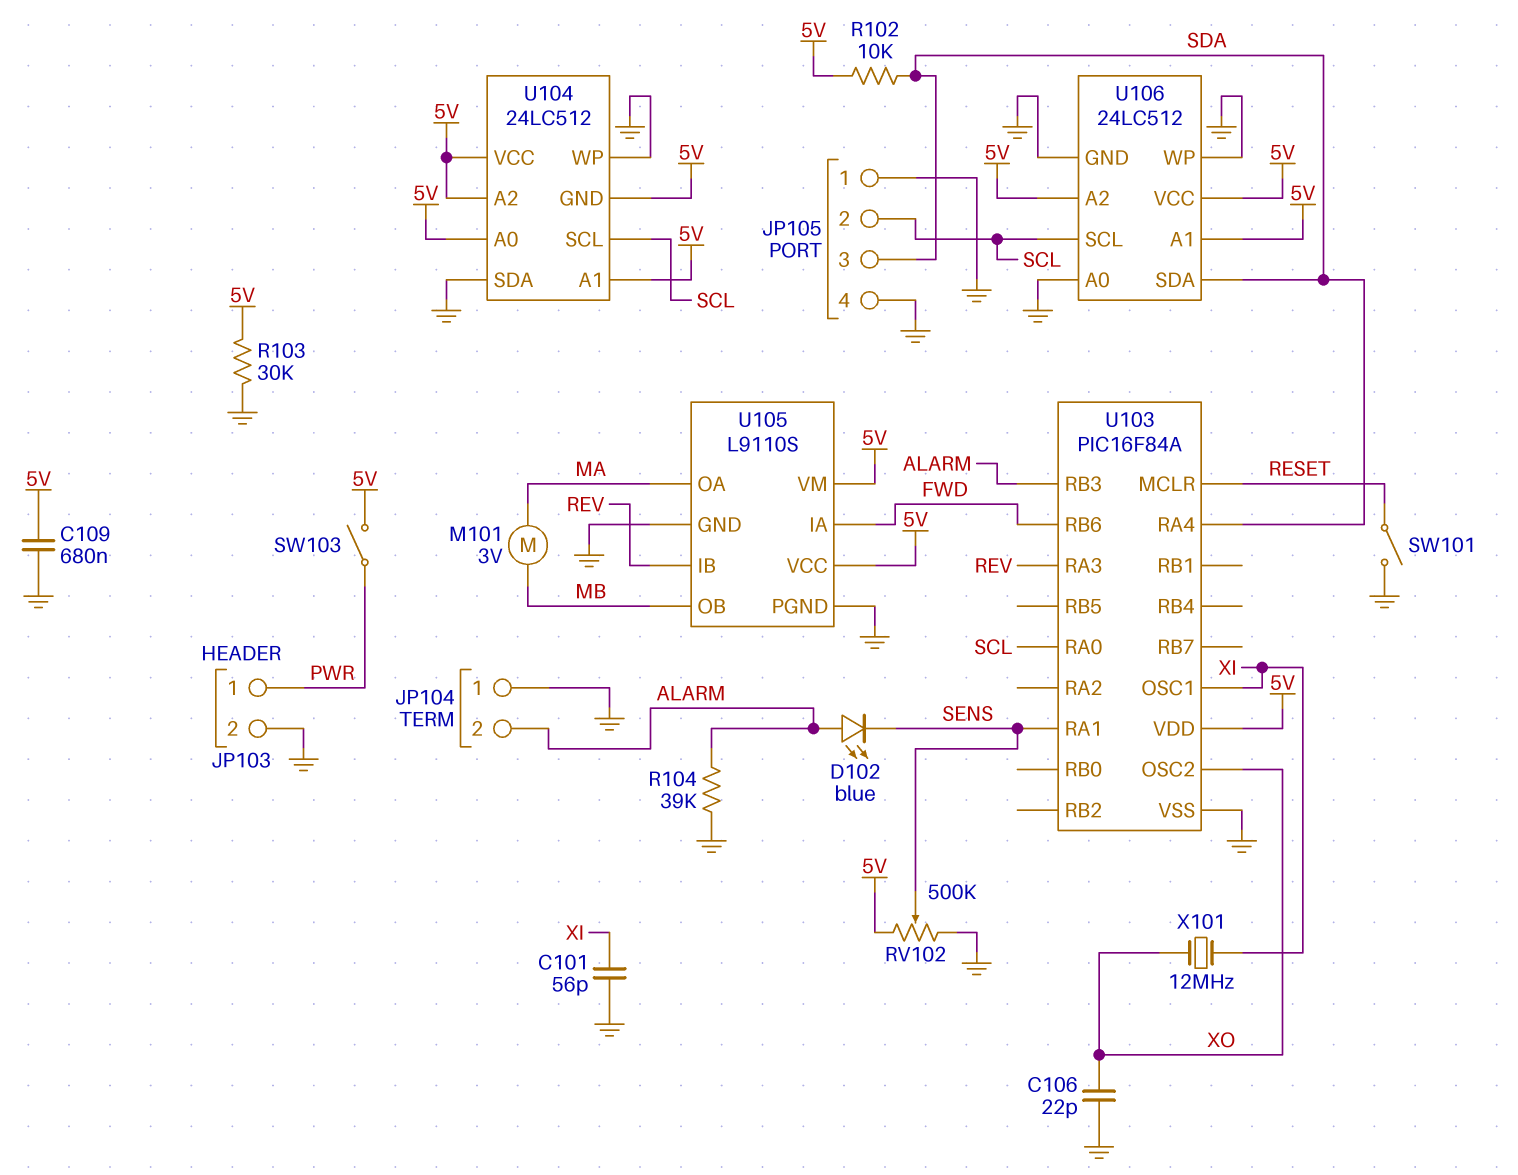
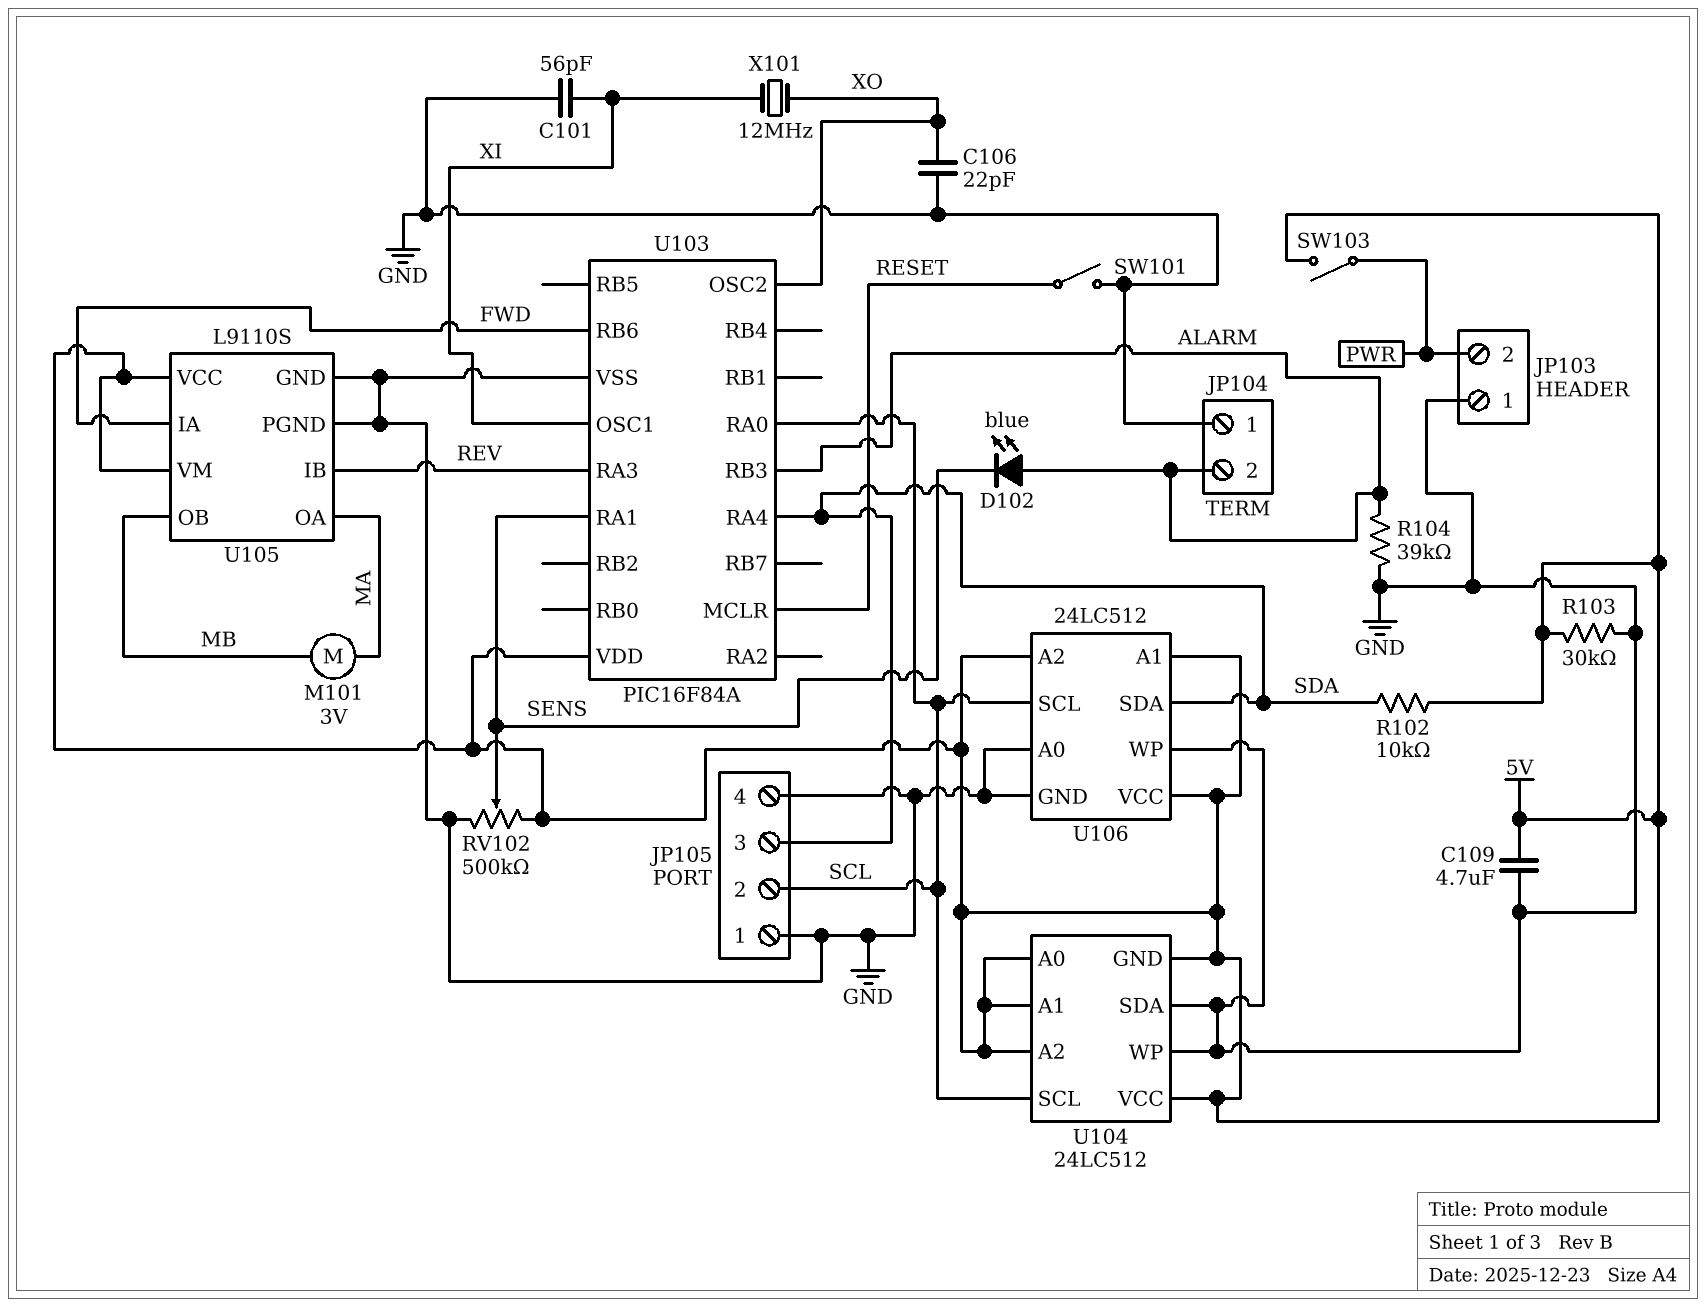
C109: 680nF (5V, GND) -> 4.7uF (5V, GND)
JP103 pin 1: PWR -> GND
JP103 pin 2: GND -> PWR

